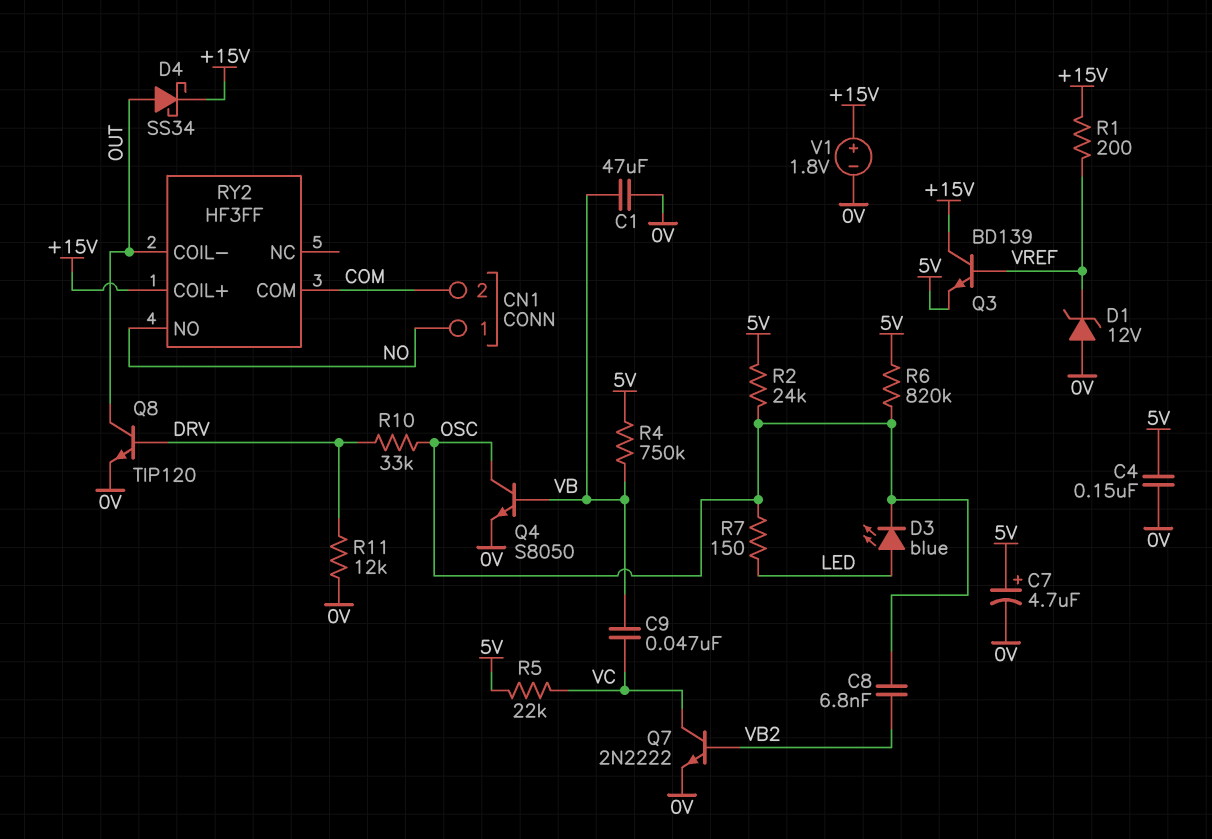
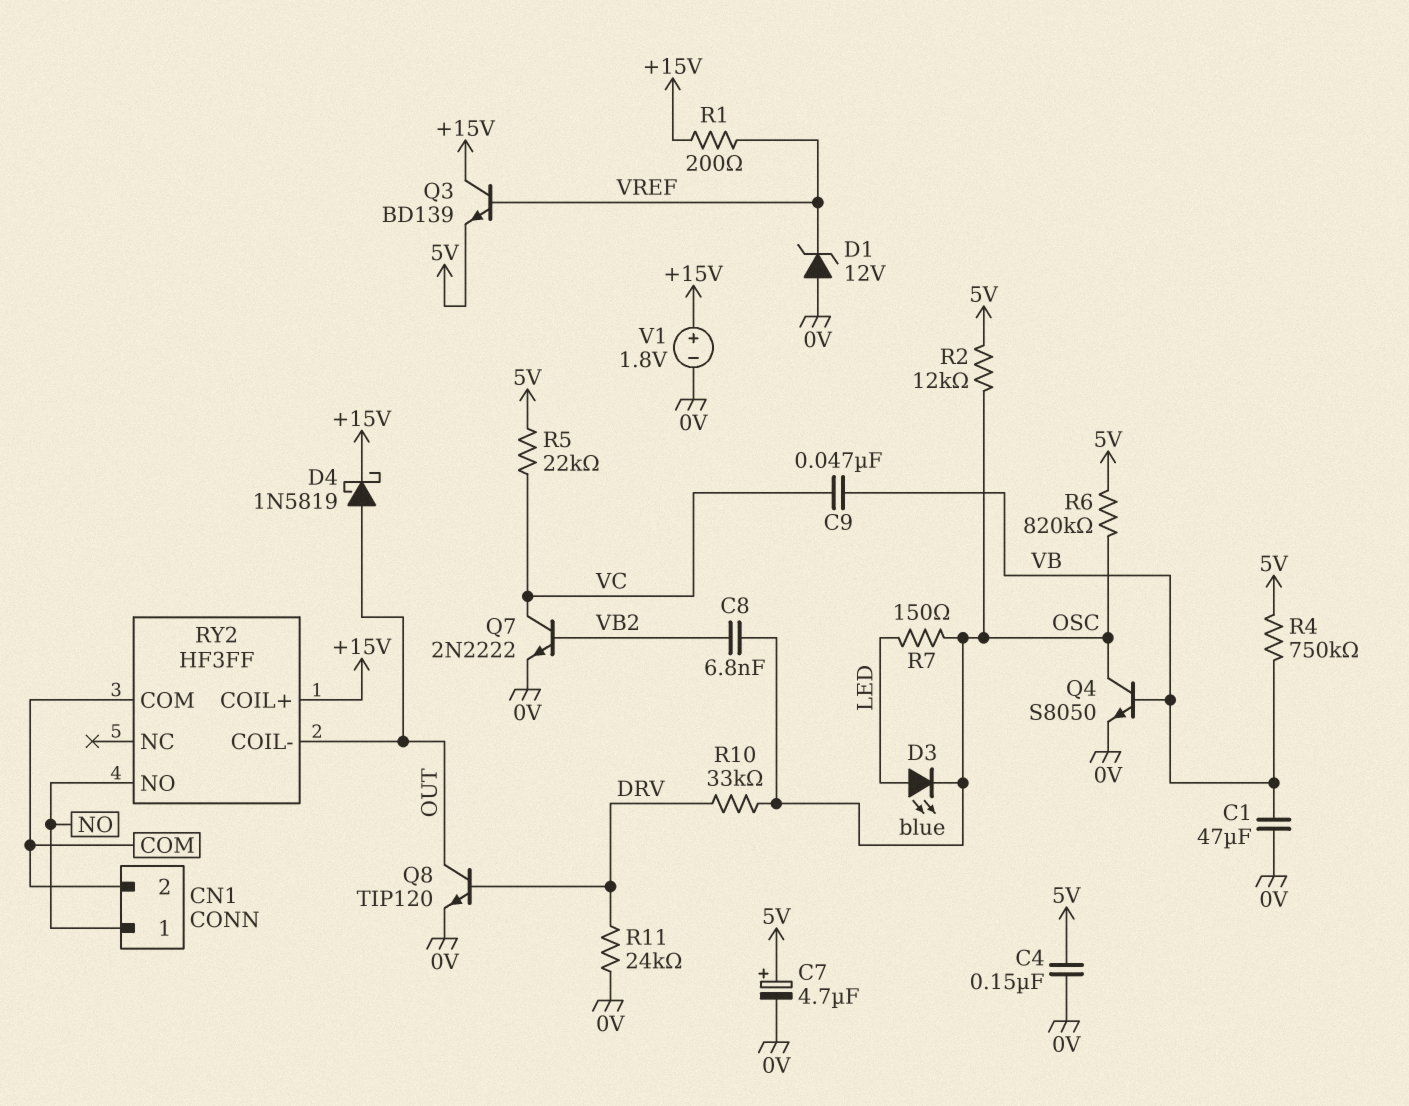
D4: schottky SS34 (A OUT, K +15V) -> schottky 1N5819 (A OUT, K +15V)
R2: 24k (5V, OSC) -> 12k (5V, OSC)
R11: 12k (0V, DRV) -> 24k (0V, DRV)

